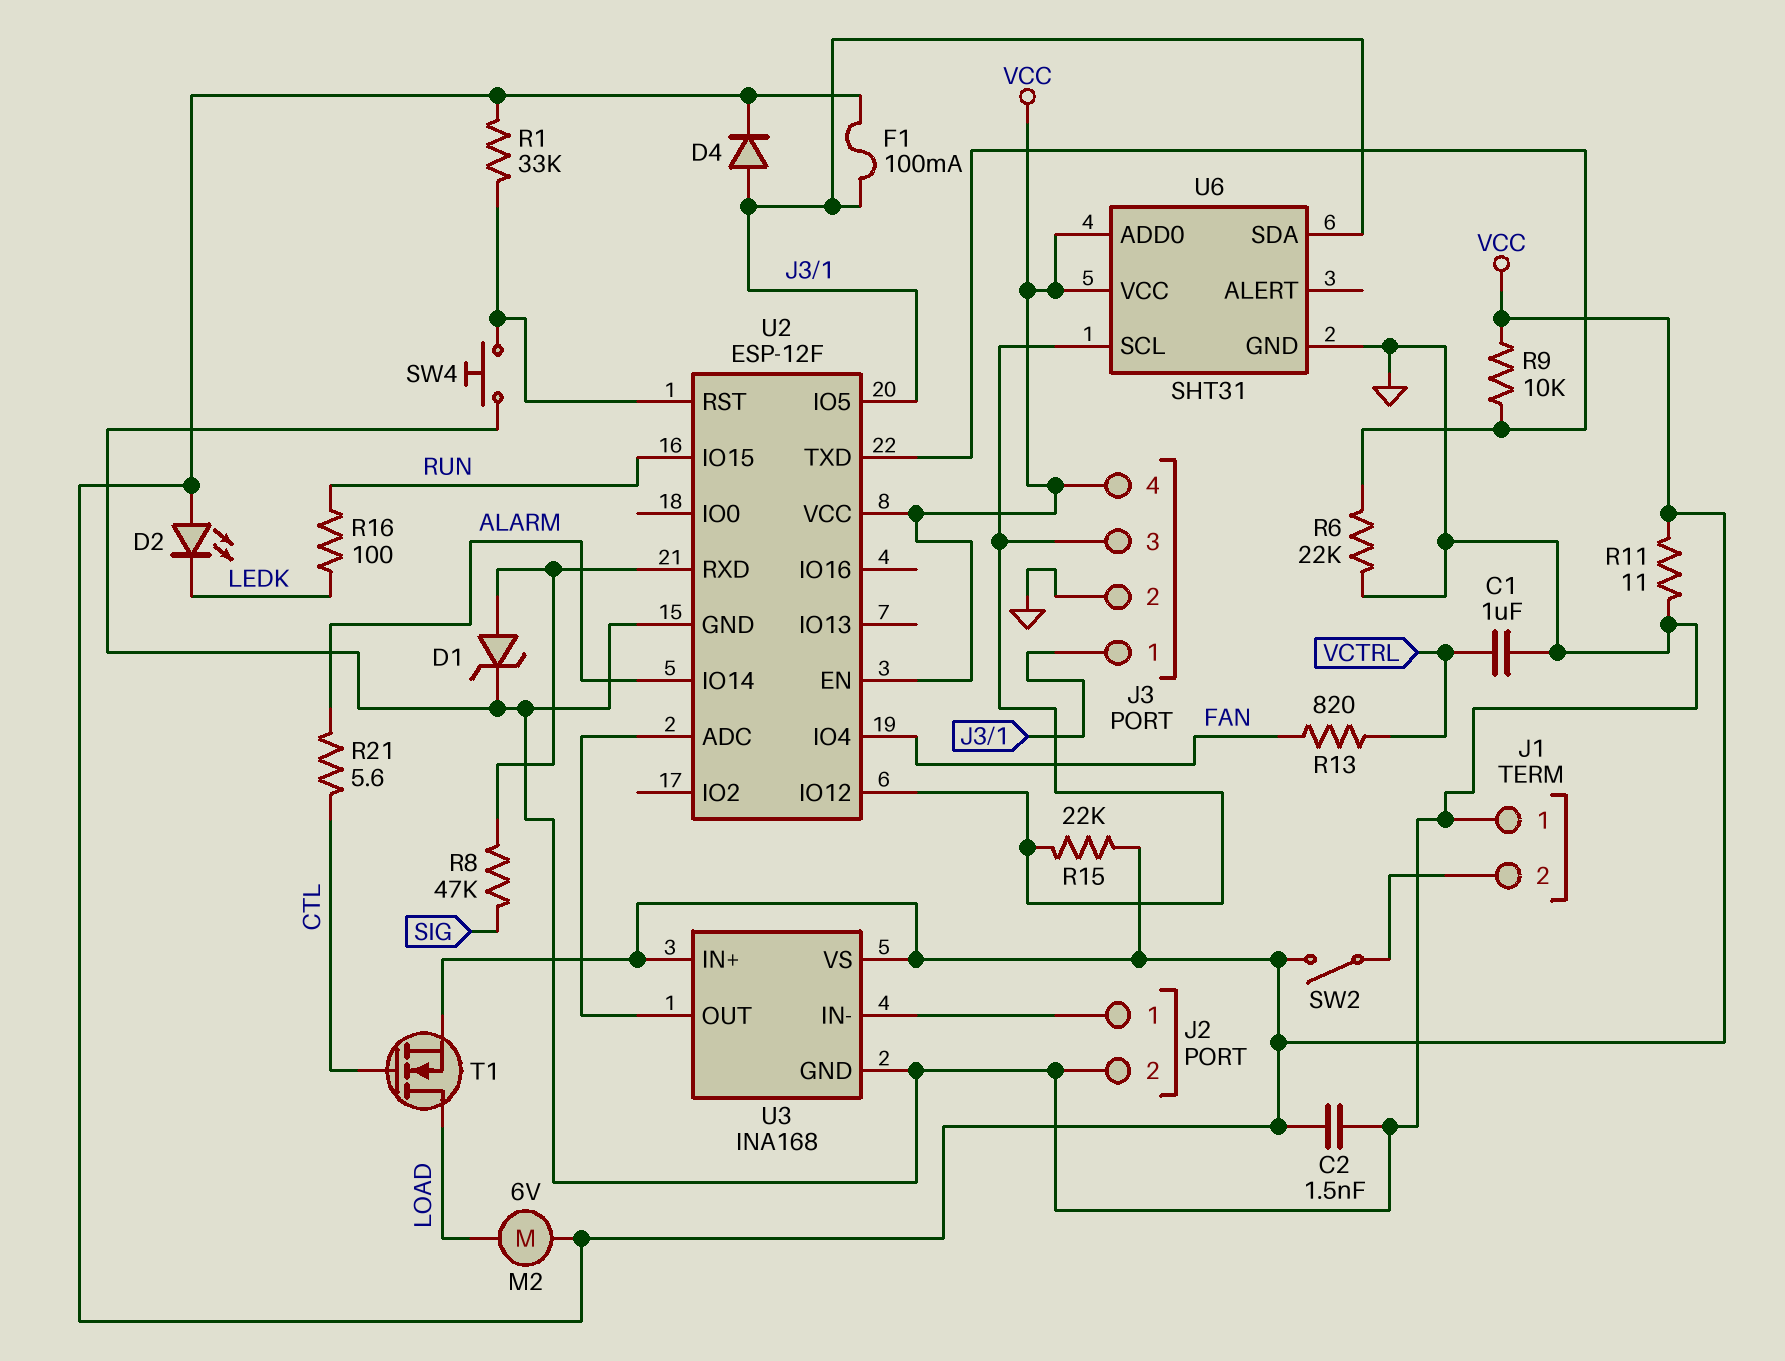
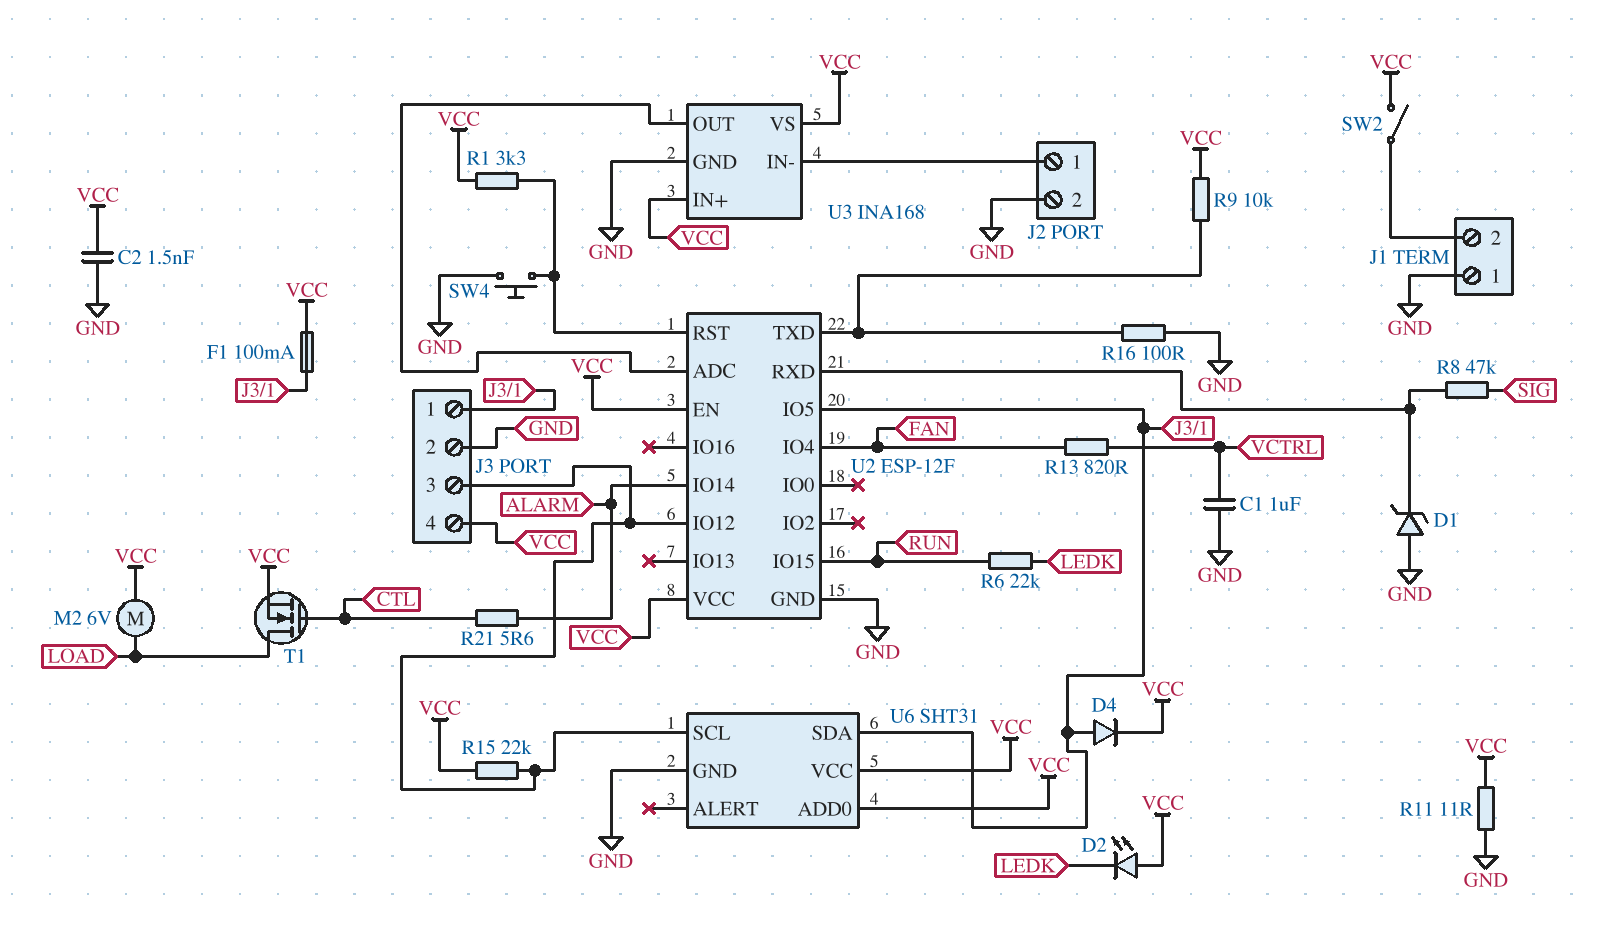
D1: zener (A U2/RXD, K GND) -> zener (A GND, K U2/RXD)
R1: 33k (U2/RST, VCC) -> 3.3k (U2/RST, VCC)
R6: 22k (GND, U2/TXD) -> 22k (LEDK, RUN)
R16: 100 (LEDK, RUN) -> 100 (GND, U2/TXD)

